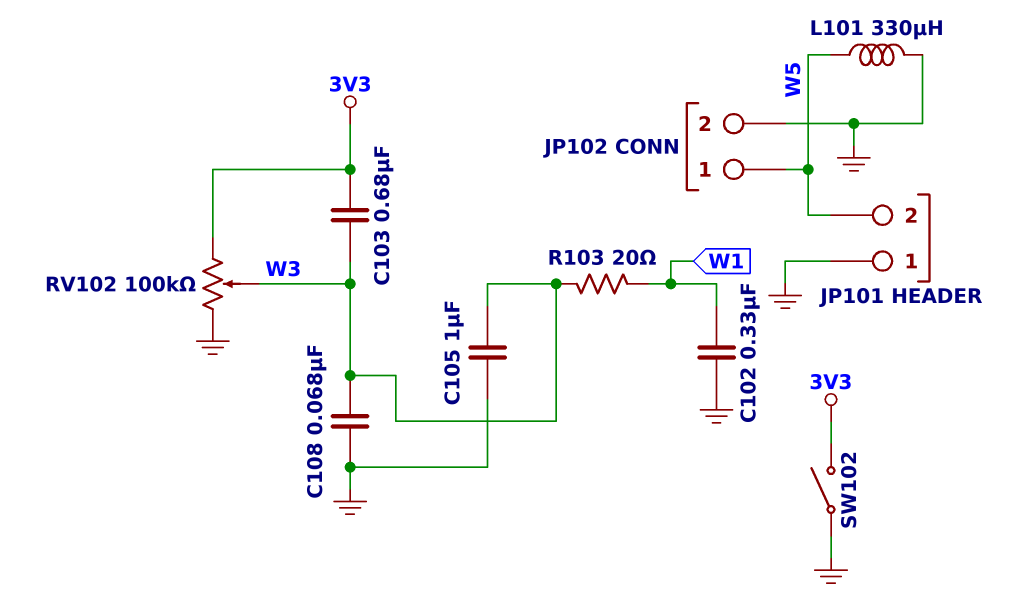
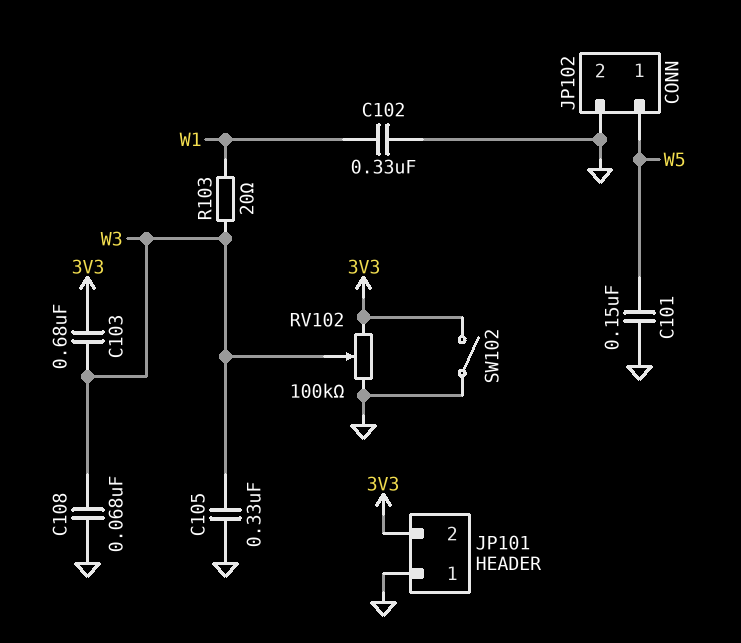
C101: none -> 150nF (GND, W5)
C105: 1uF (GND, W3) -> 330nF (GND, W3)
JP101 pin 2: W5 -> 3V3
L101: 330uH (GND, W5) -> none

